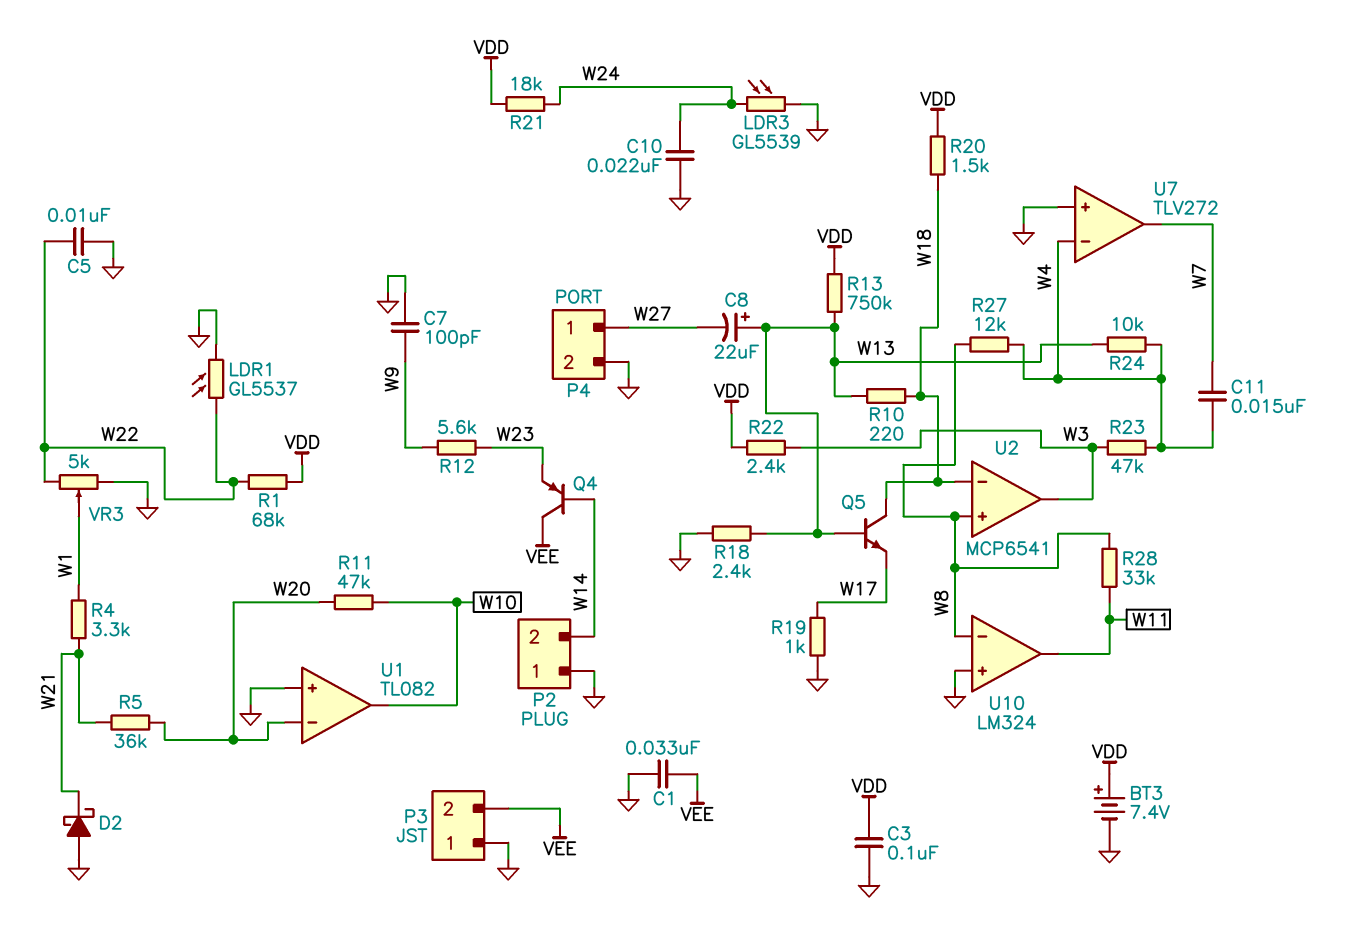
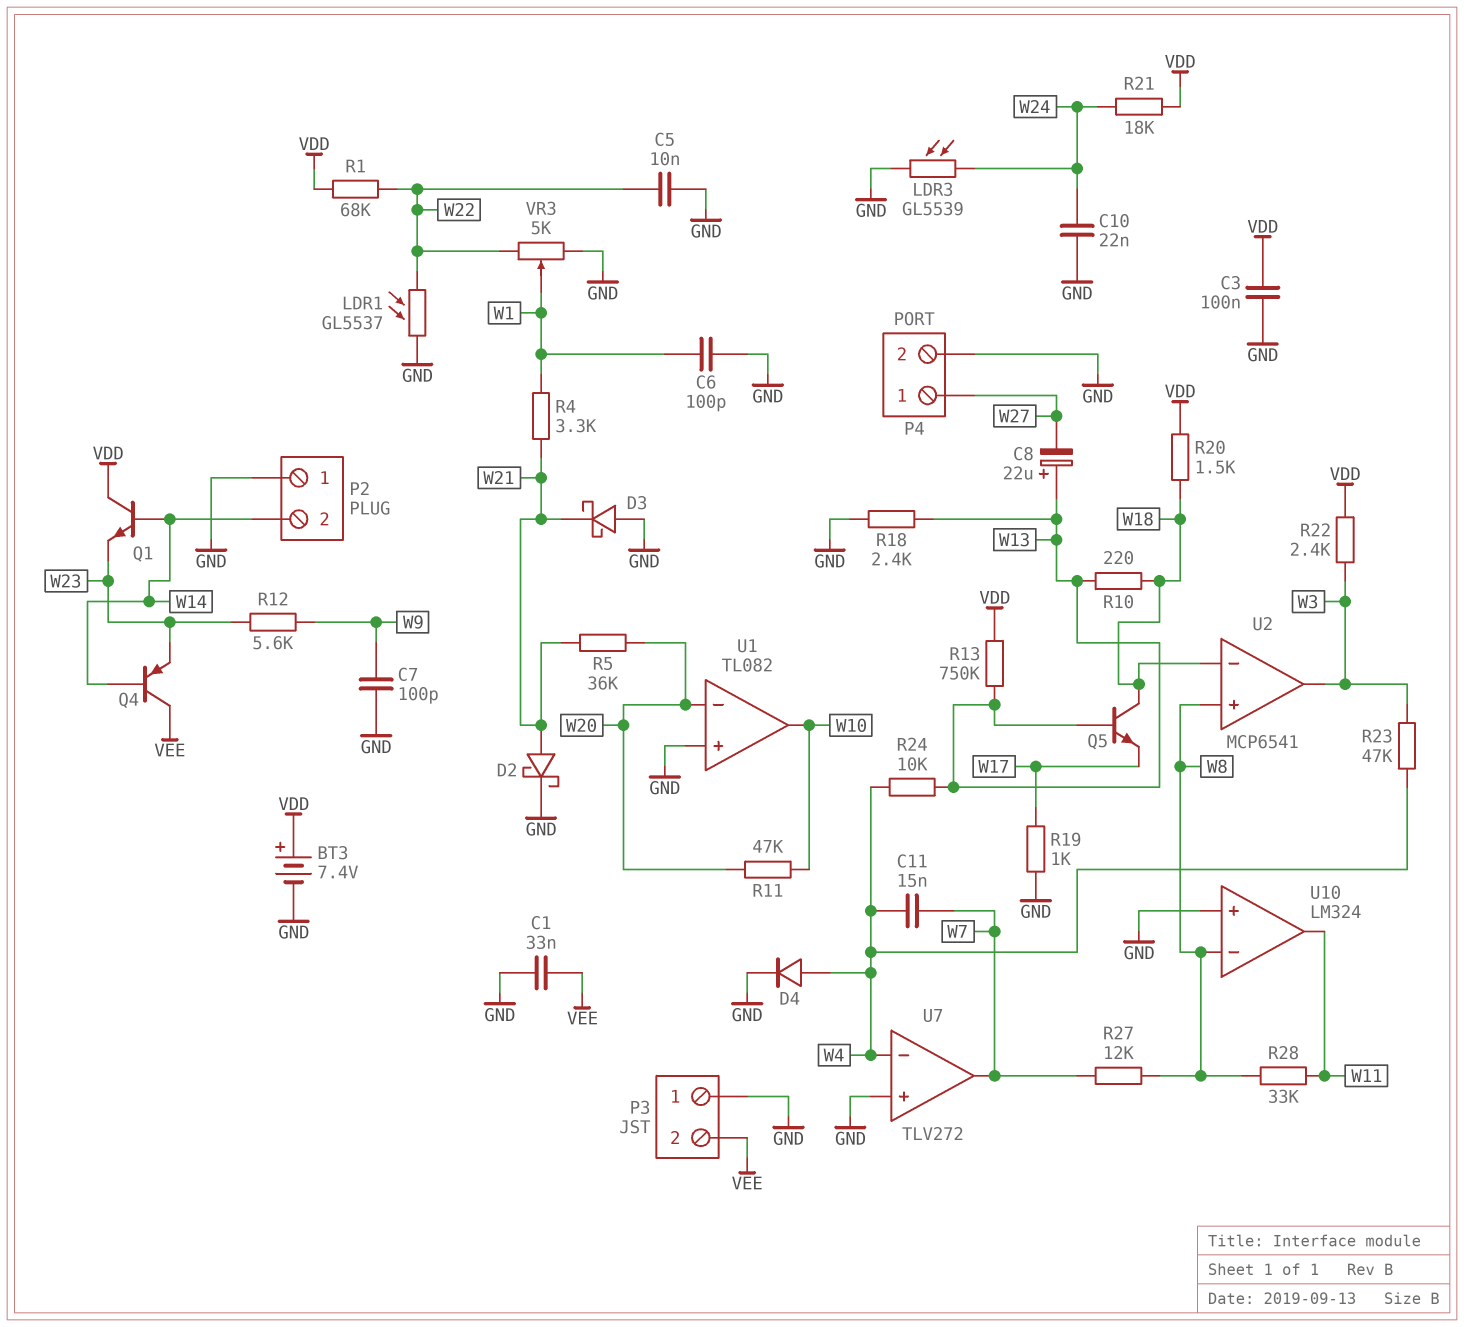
C6: none -> 100pF (GND, W1)
D2: schottky (A GND, K W21) -> schottky (A W21, K GND)
D3: none -> schottky (A GND, K W21)
D4: none -> diode (A W4, K GND)
Q1: none -> NPN (B W14, C VDD, E W23)
R27: 12k (W4, W8) -> 12k (W7, W8)

